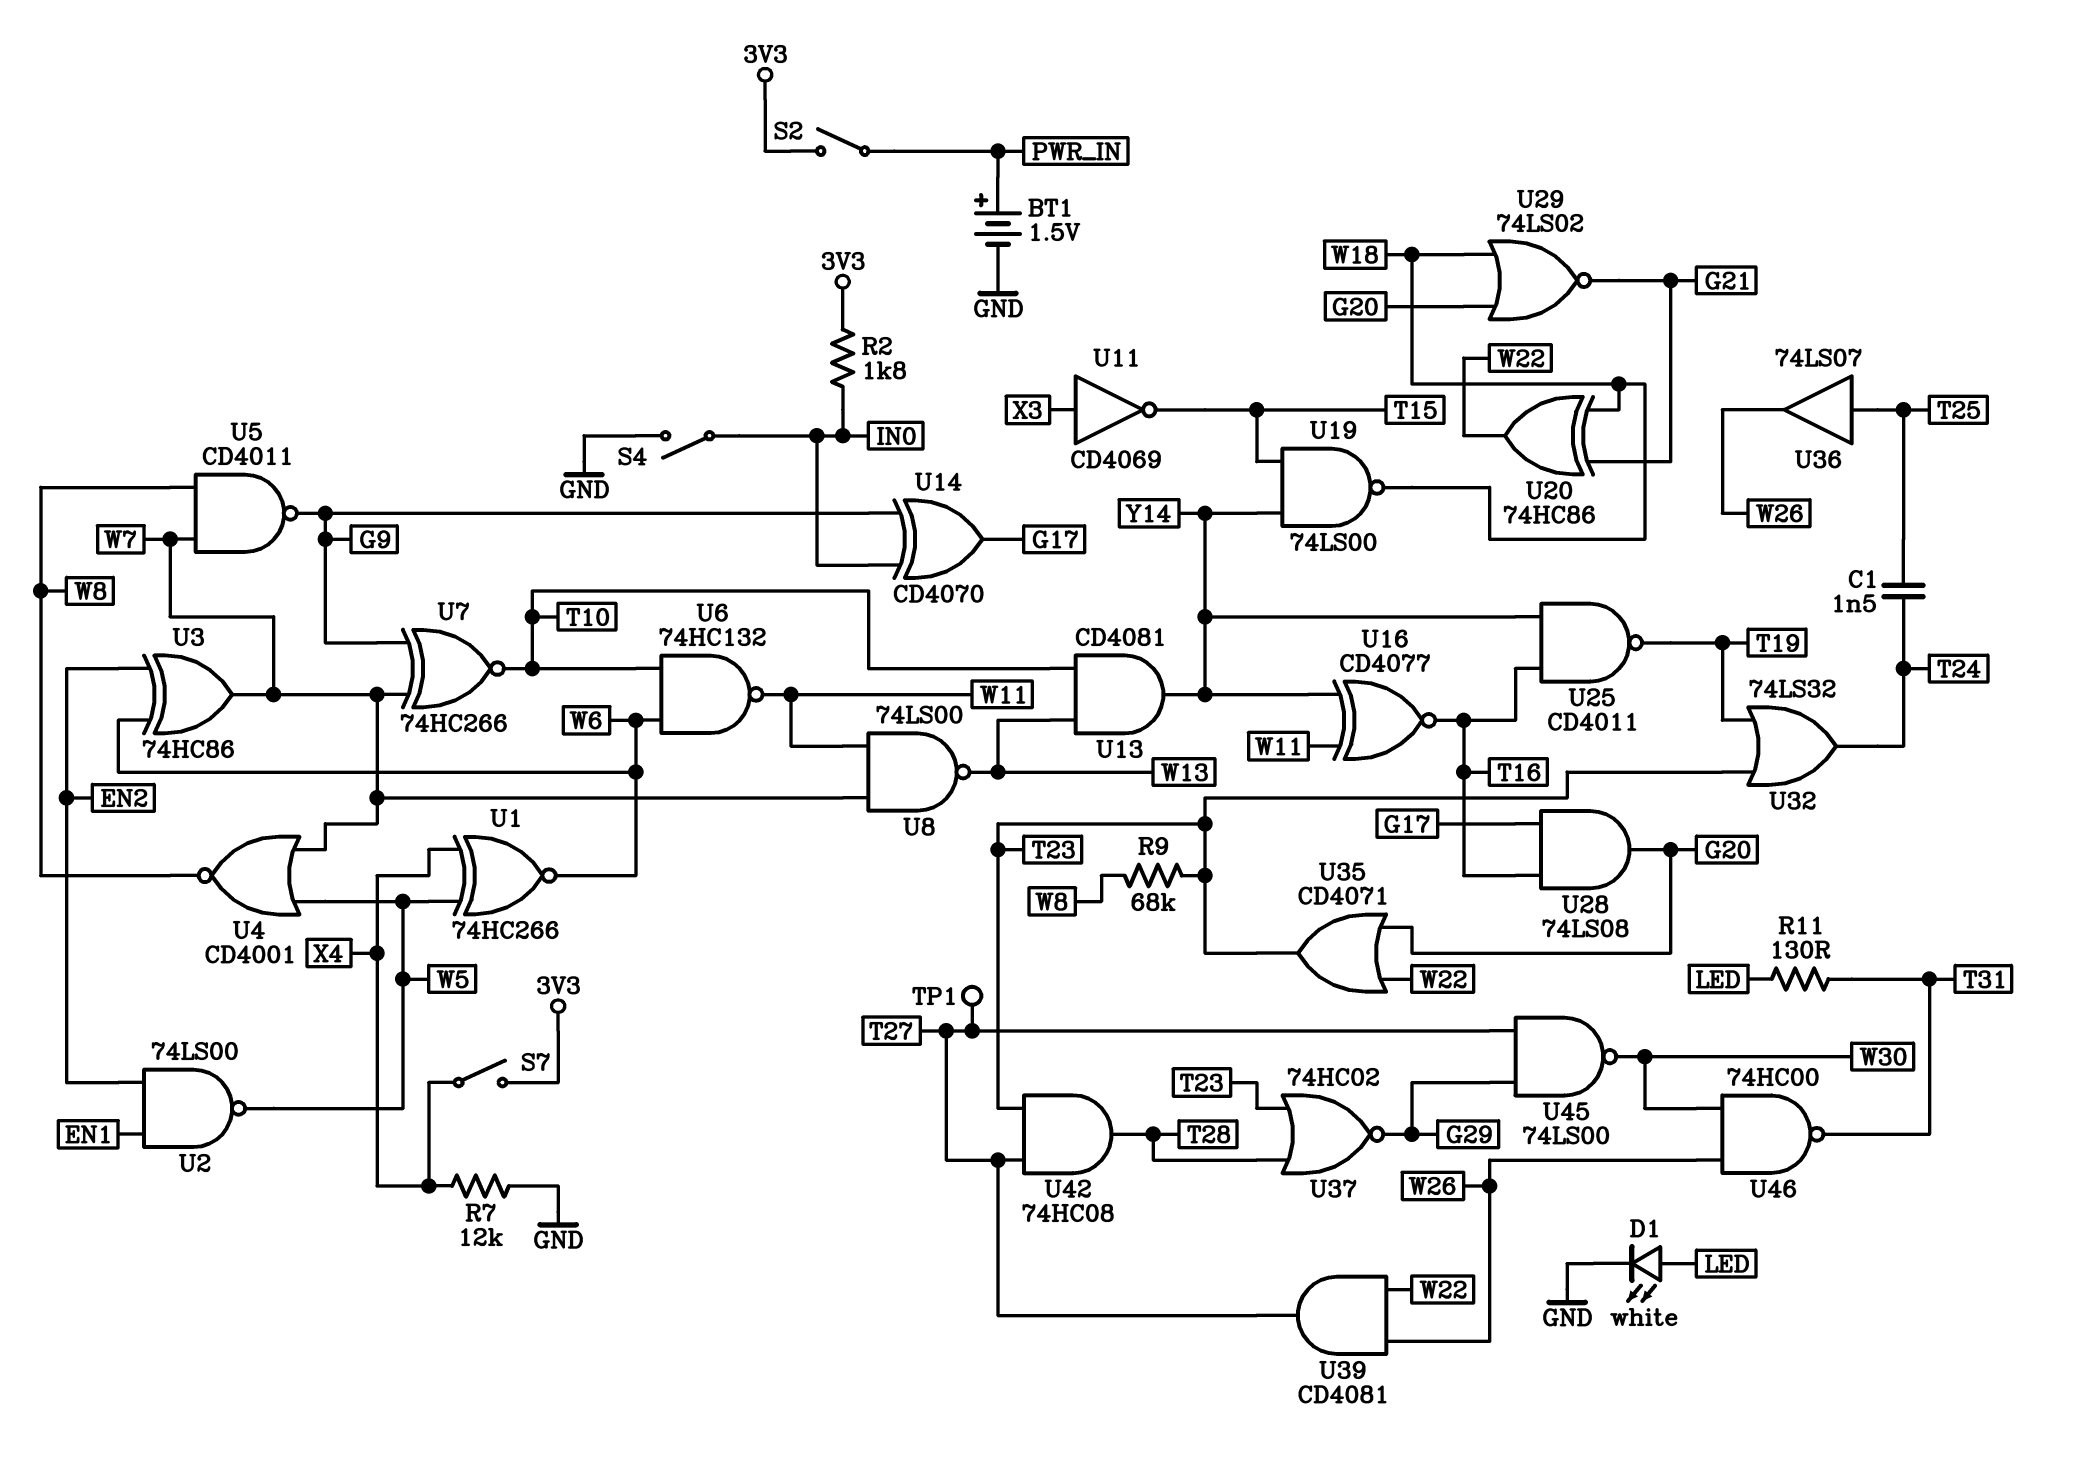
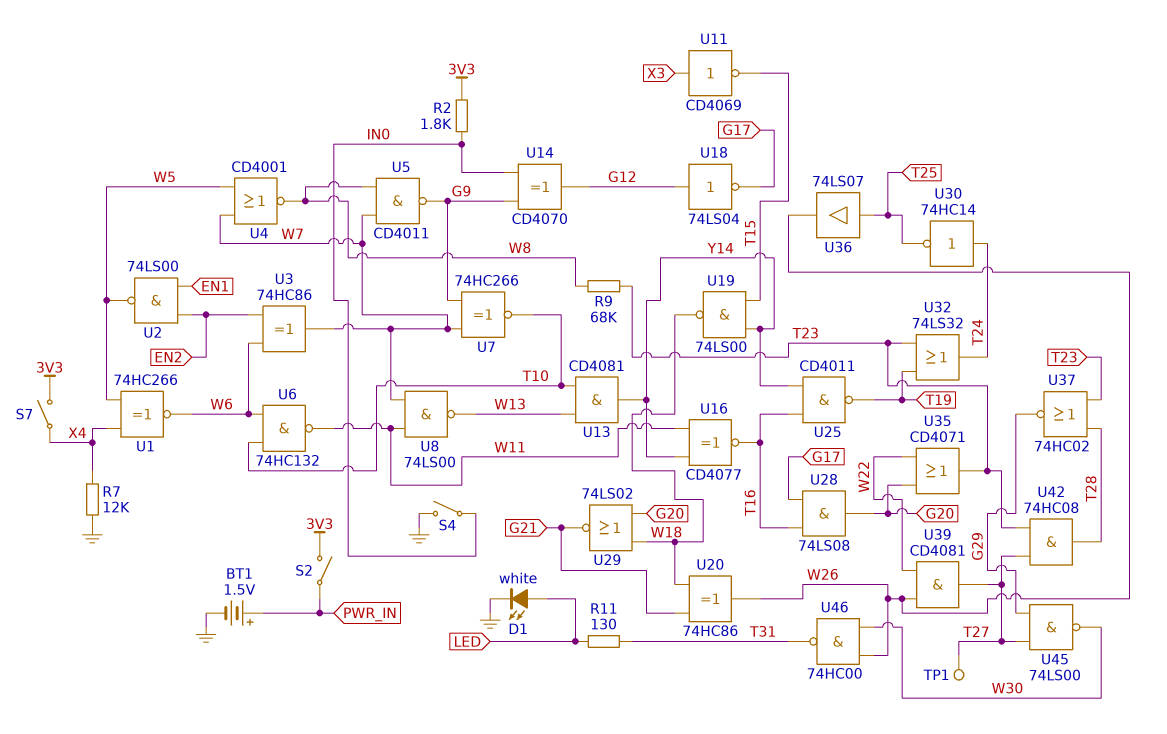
C1: 1.5nF (T24, T25) -> none
U14: XOR CD4070 (in G9, in IN0, out G17) -> XOR CD4070 (in G9, in IN0, out G12)
U18: none -> NOT 74LS04 (in G12, out G17)
U20: XOR 74HC86 (in G21, in W18, out W22) -> XOR 74HC86 (in G21, in W18, out W26)
U30: none -> NOT 74HC14 (in T24, out T25)

